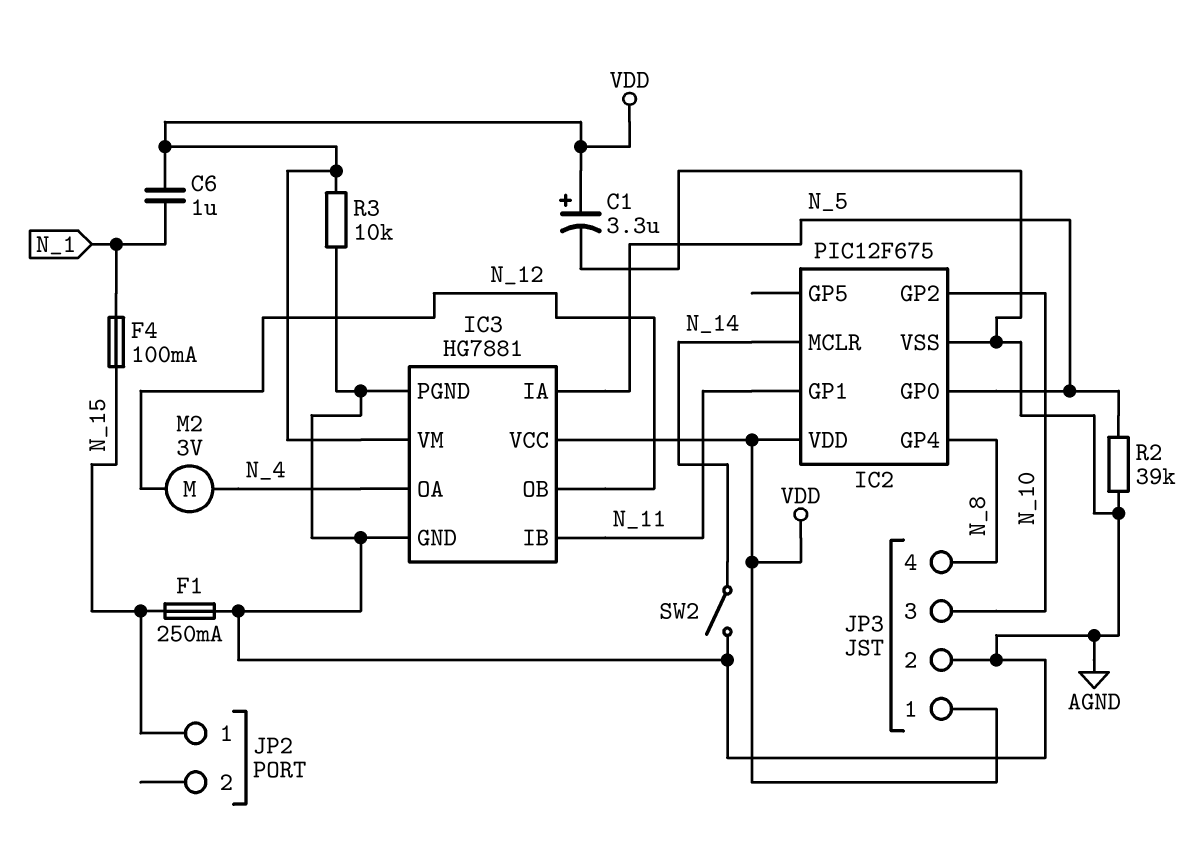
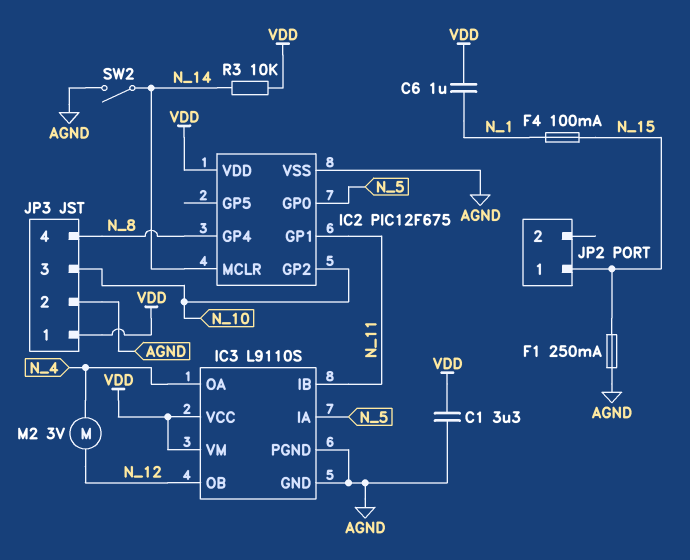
C1: 3.3uF (plus VDD, minus AGND) -> 3.3uF (AGND, VDD)
IC3: HG7881 -> L9110S
R2: 39k (AGND, N_5) -> none
R3: 10k (AGND, VDD) -> 10k (N_14, VDD)

